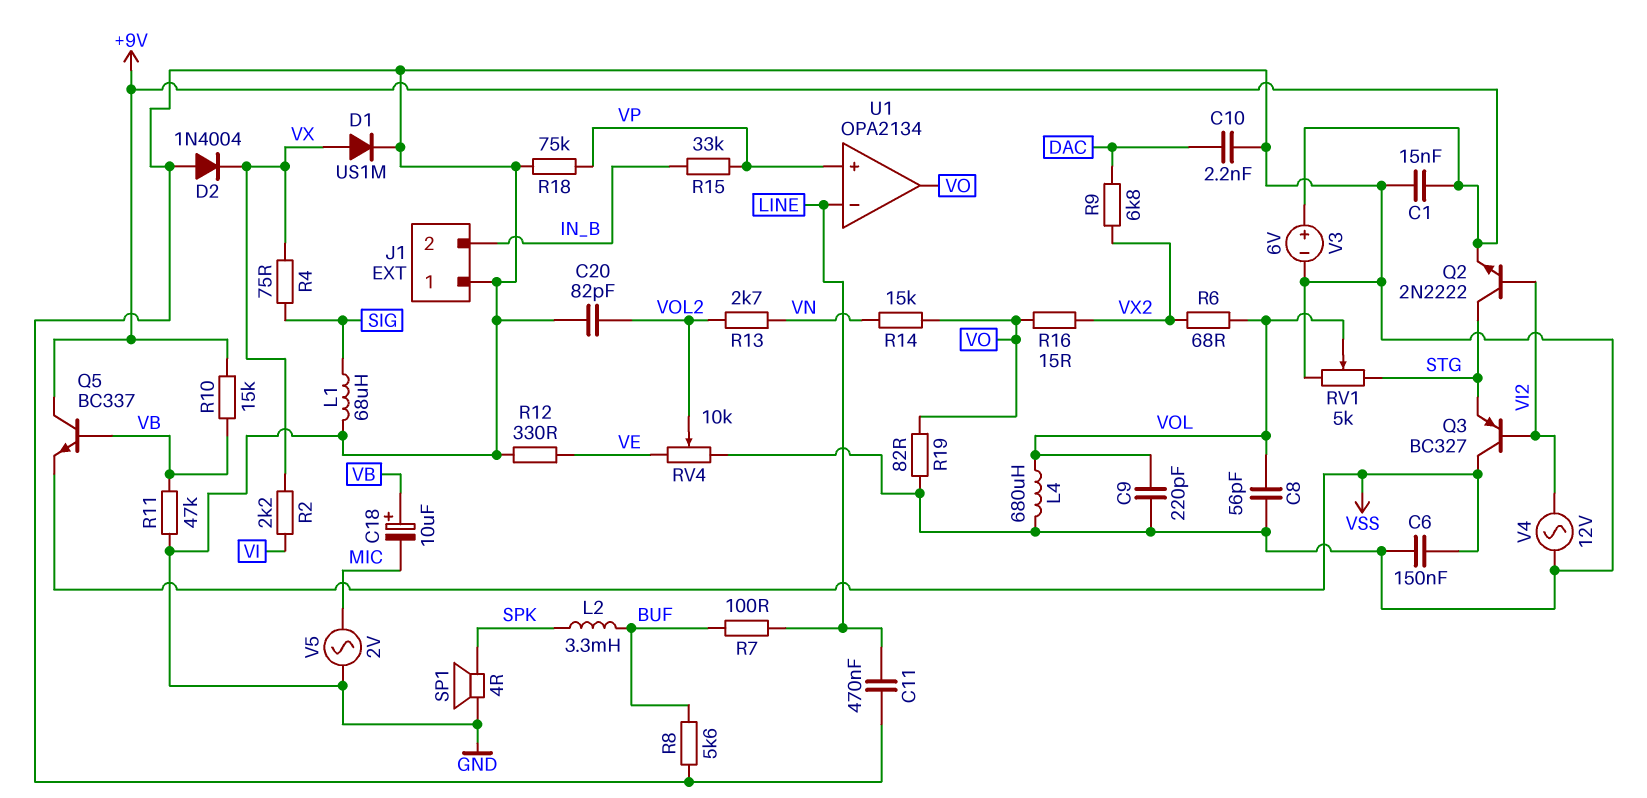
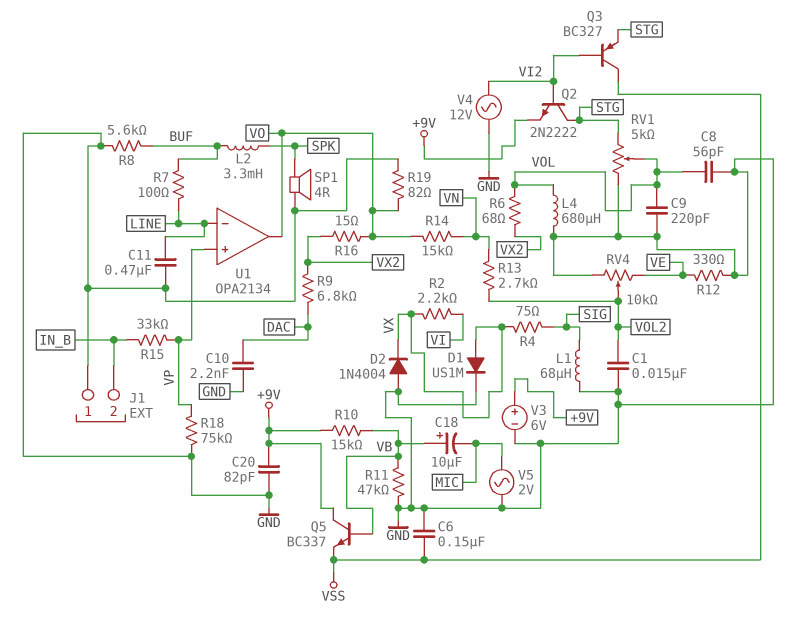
C1: 15nF (+9V, GND) -> 15nF (GND, VOL2)
C20: 82pF (GND, VOL2) -> 82pF (+9V, GND)

